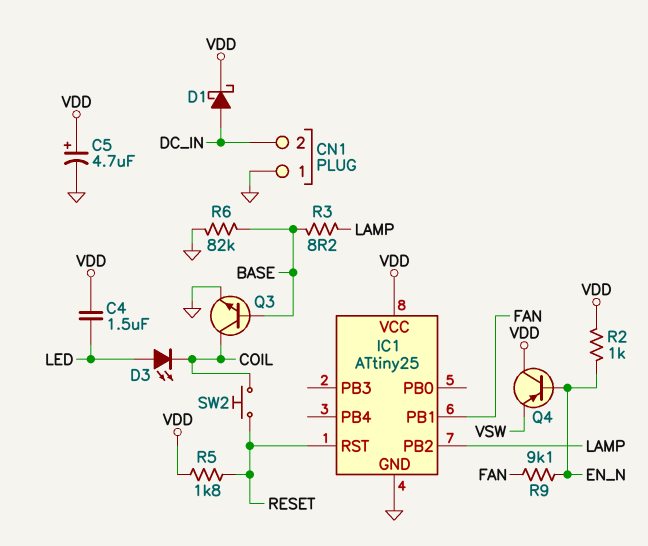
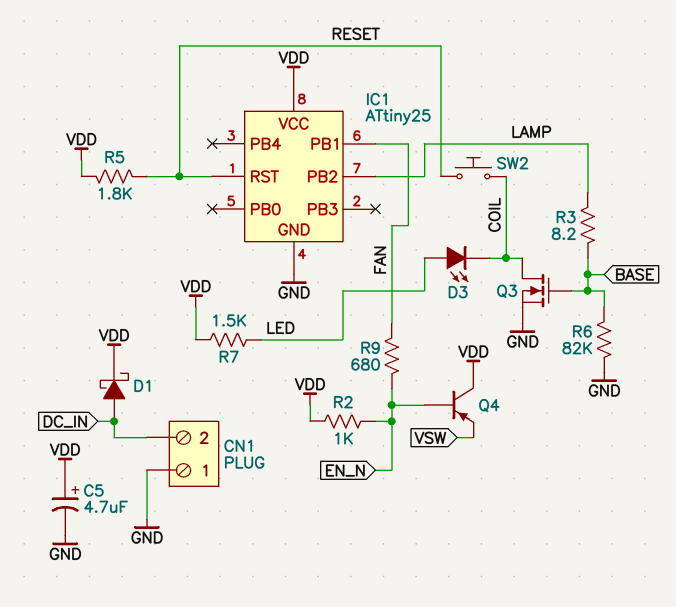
C4: 1.5uF (LED, VDD) -> none
Q3: NPN (B BASE, C COIL, E GND) -> NMOS (G BASE, D COIL, S GND)
R7: none -> 1.5k (LED, VDD)
R9: 9.1k (EN_N, FAN) -> 680 (EN_N, FAN)

